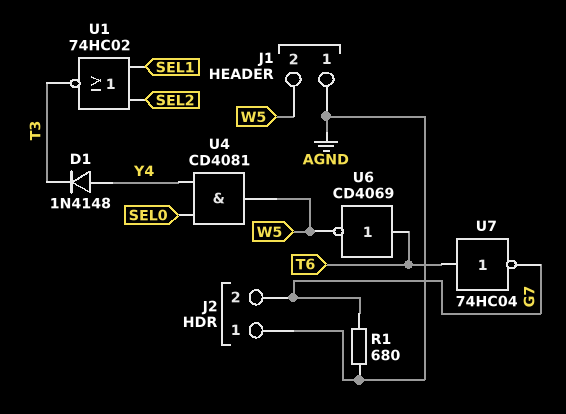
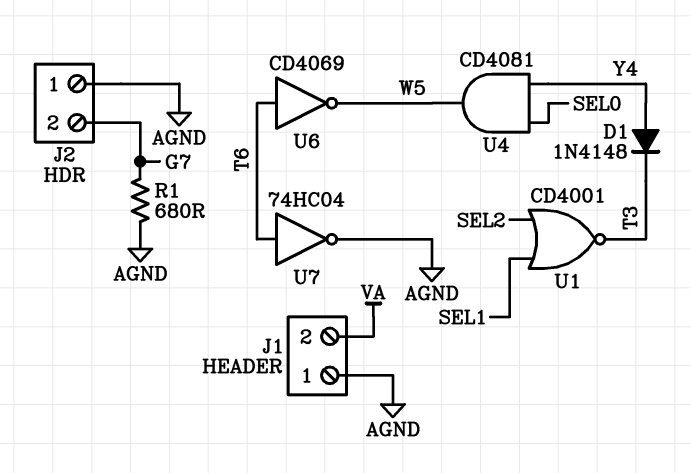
J1 pin 2: W5 -> VA
U1: NOR 74HC02 (in SEL1, in SEL2, out T3) -> NOR CD4001 (in SEL1, in SEL2, out T3)
U7: NOT 74HC04 (in T6, out G7) -> NOT 74HC04 (in T6, out AGND)

